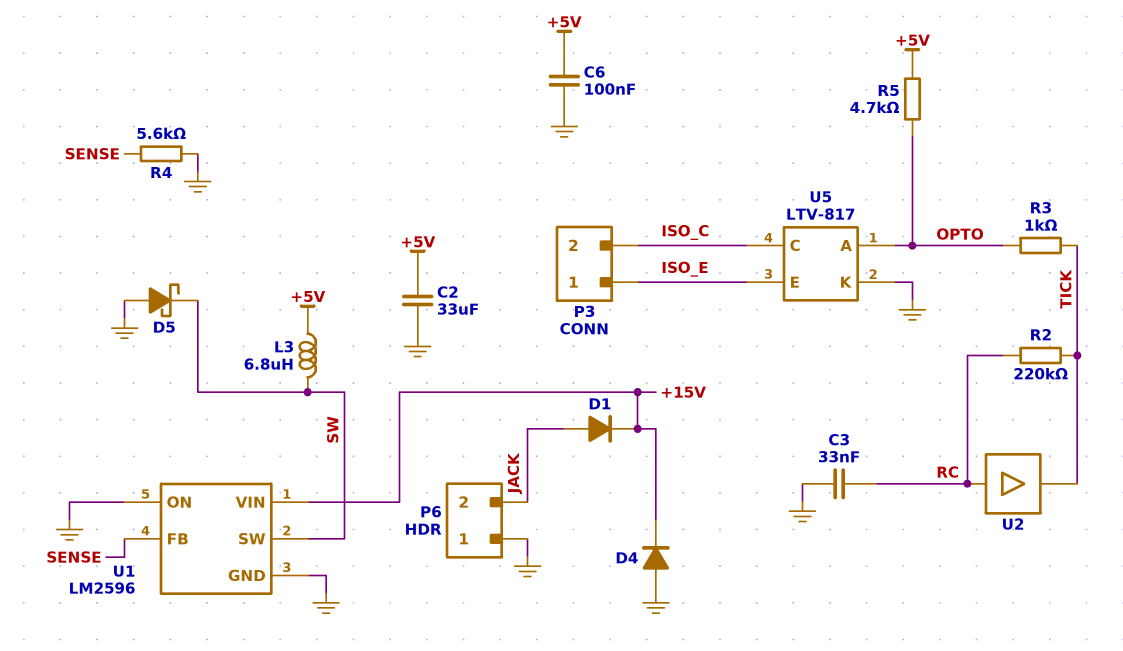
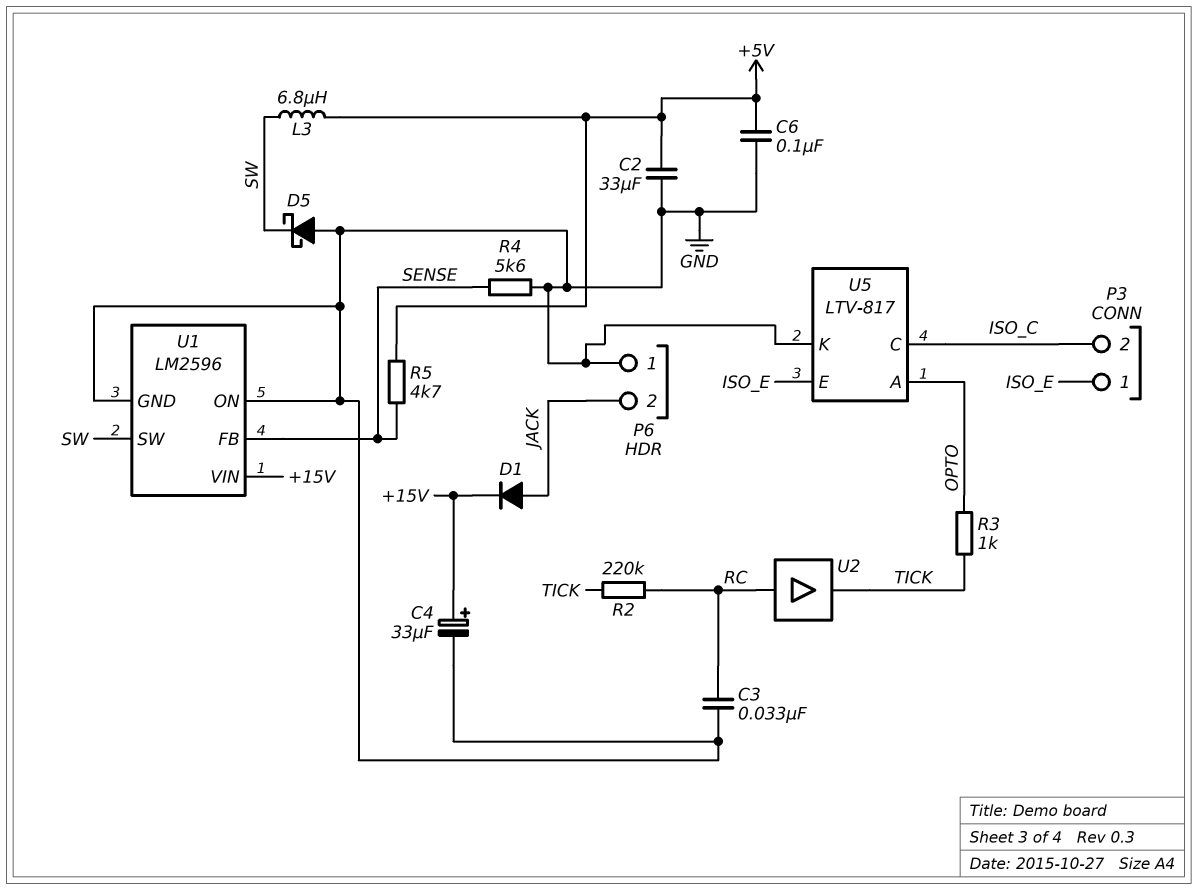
C4: none -> 33uF (plus +15V, minus GND)
D4: diode (A GND, K +15V) -> none
R5: 4.7k (+5V, OPTO) -> 4.7k (+5V, SENSE)

